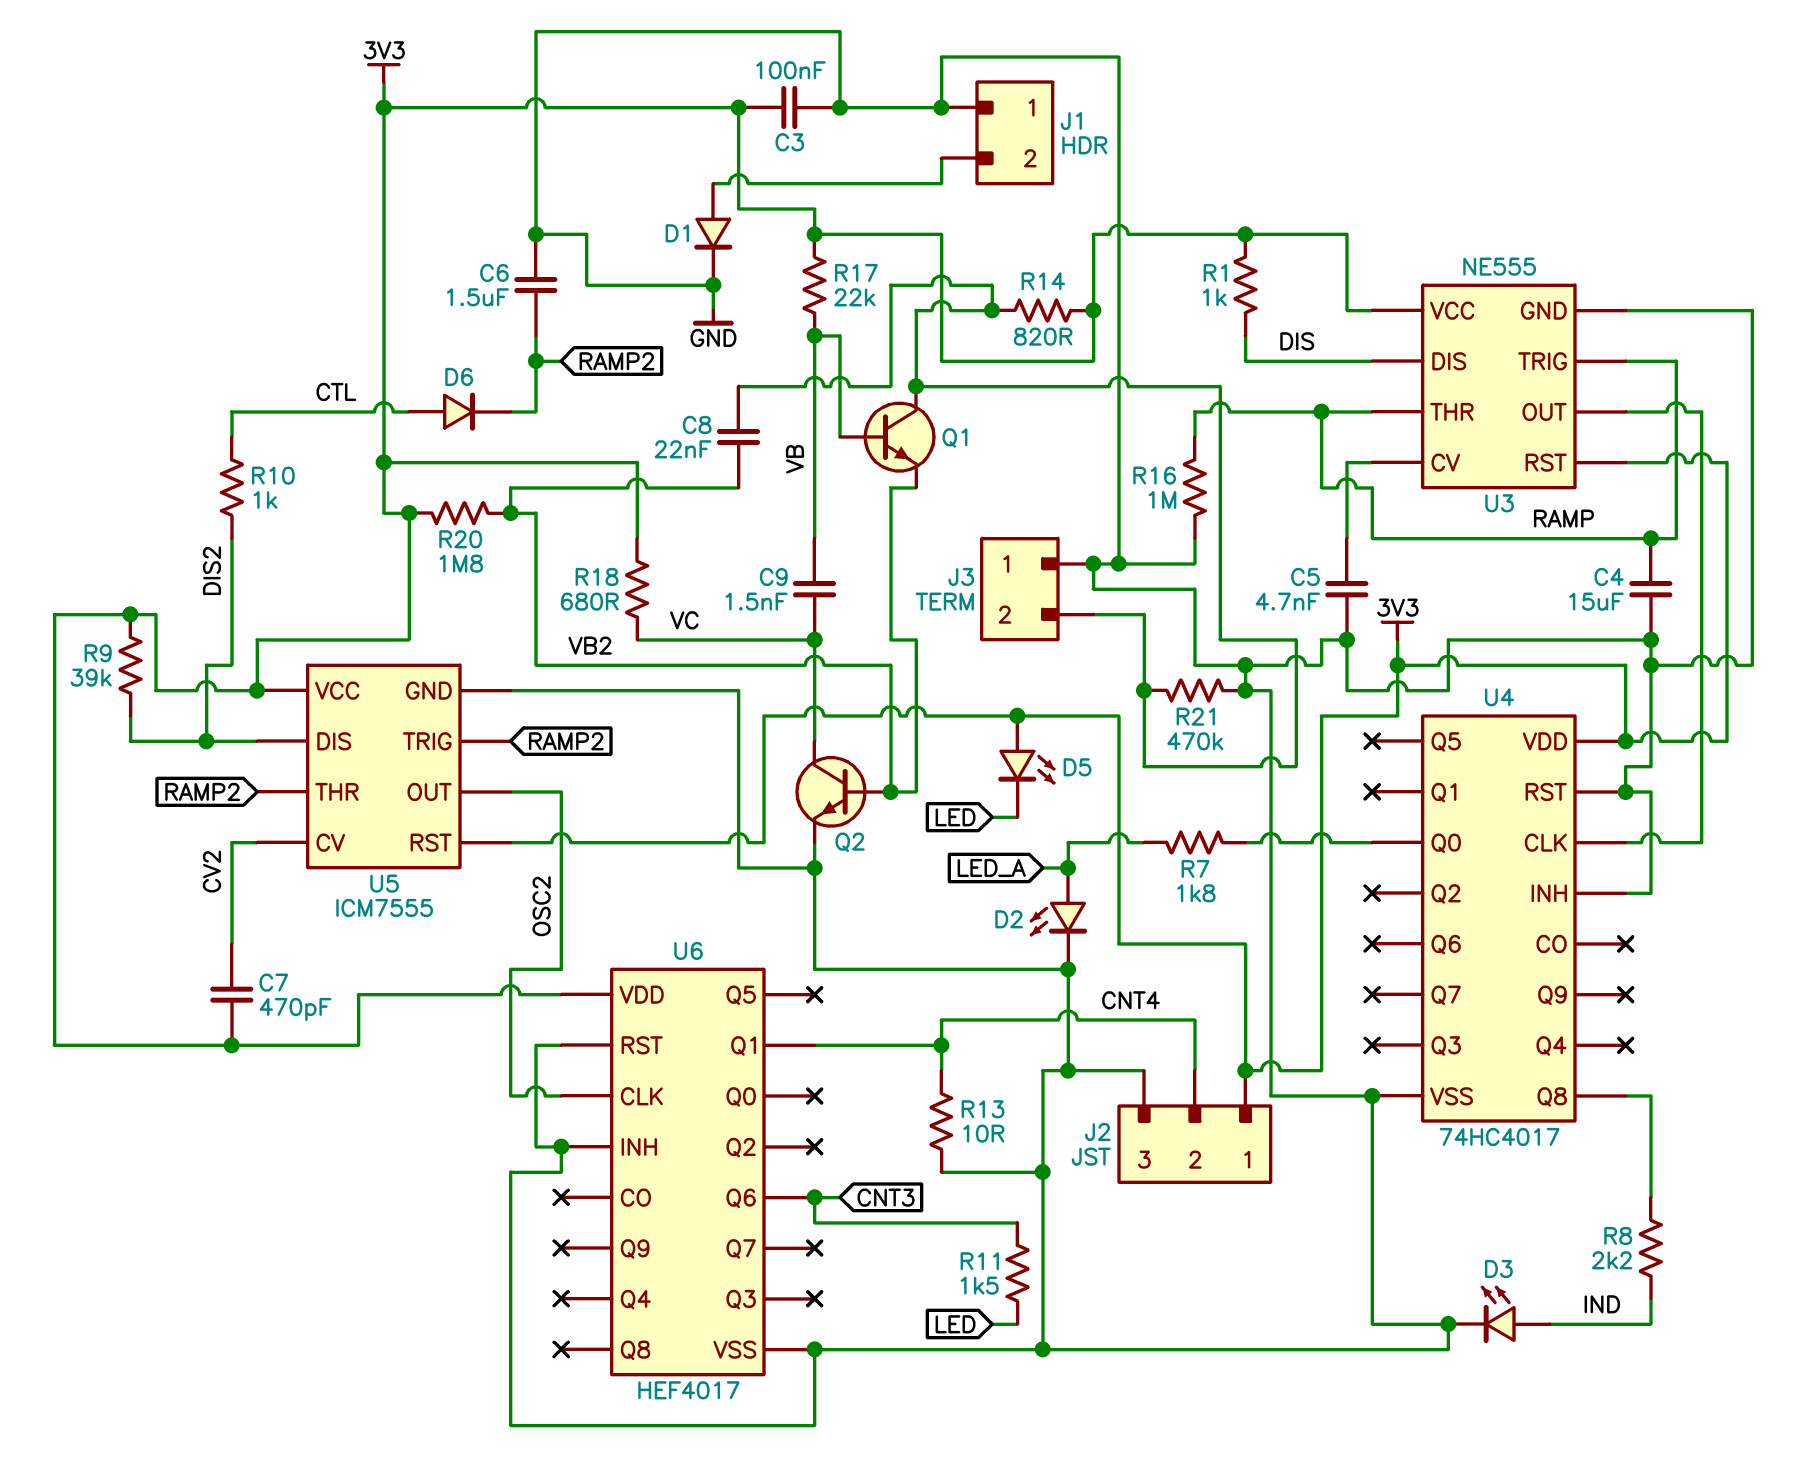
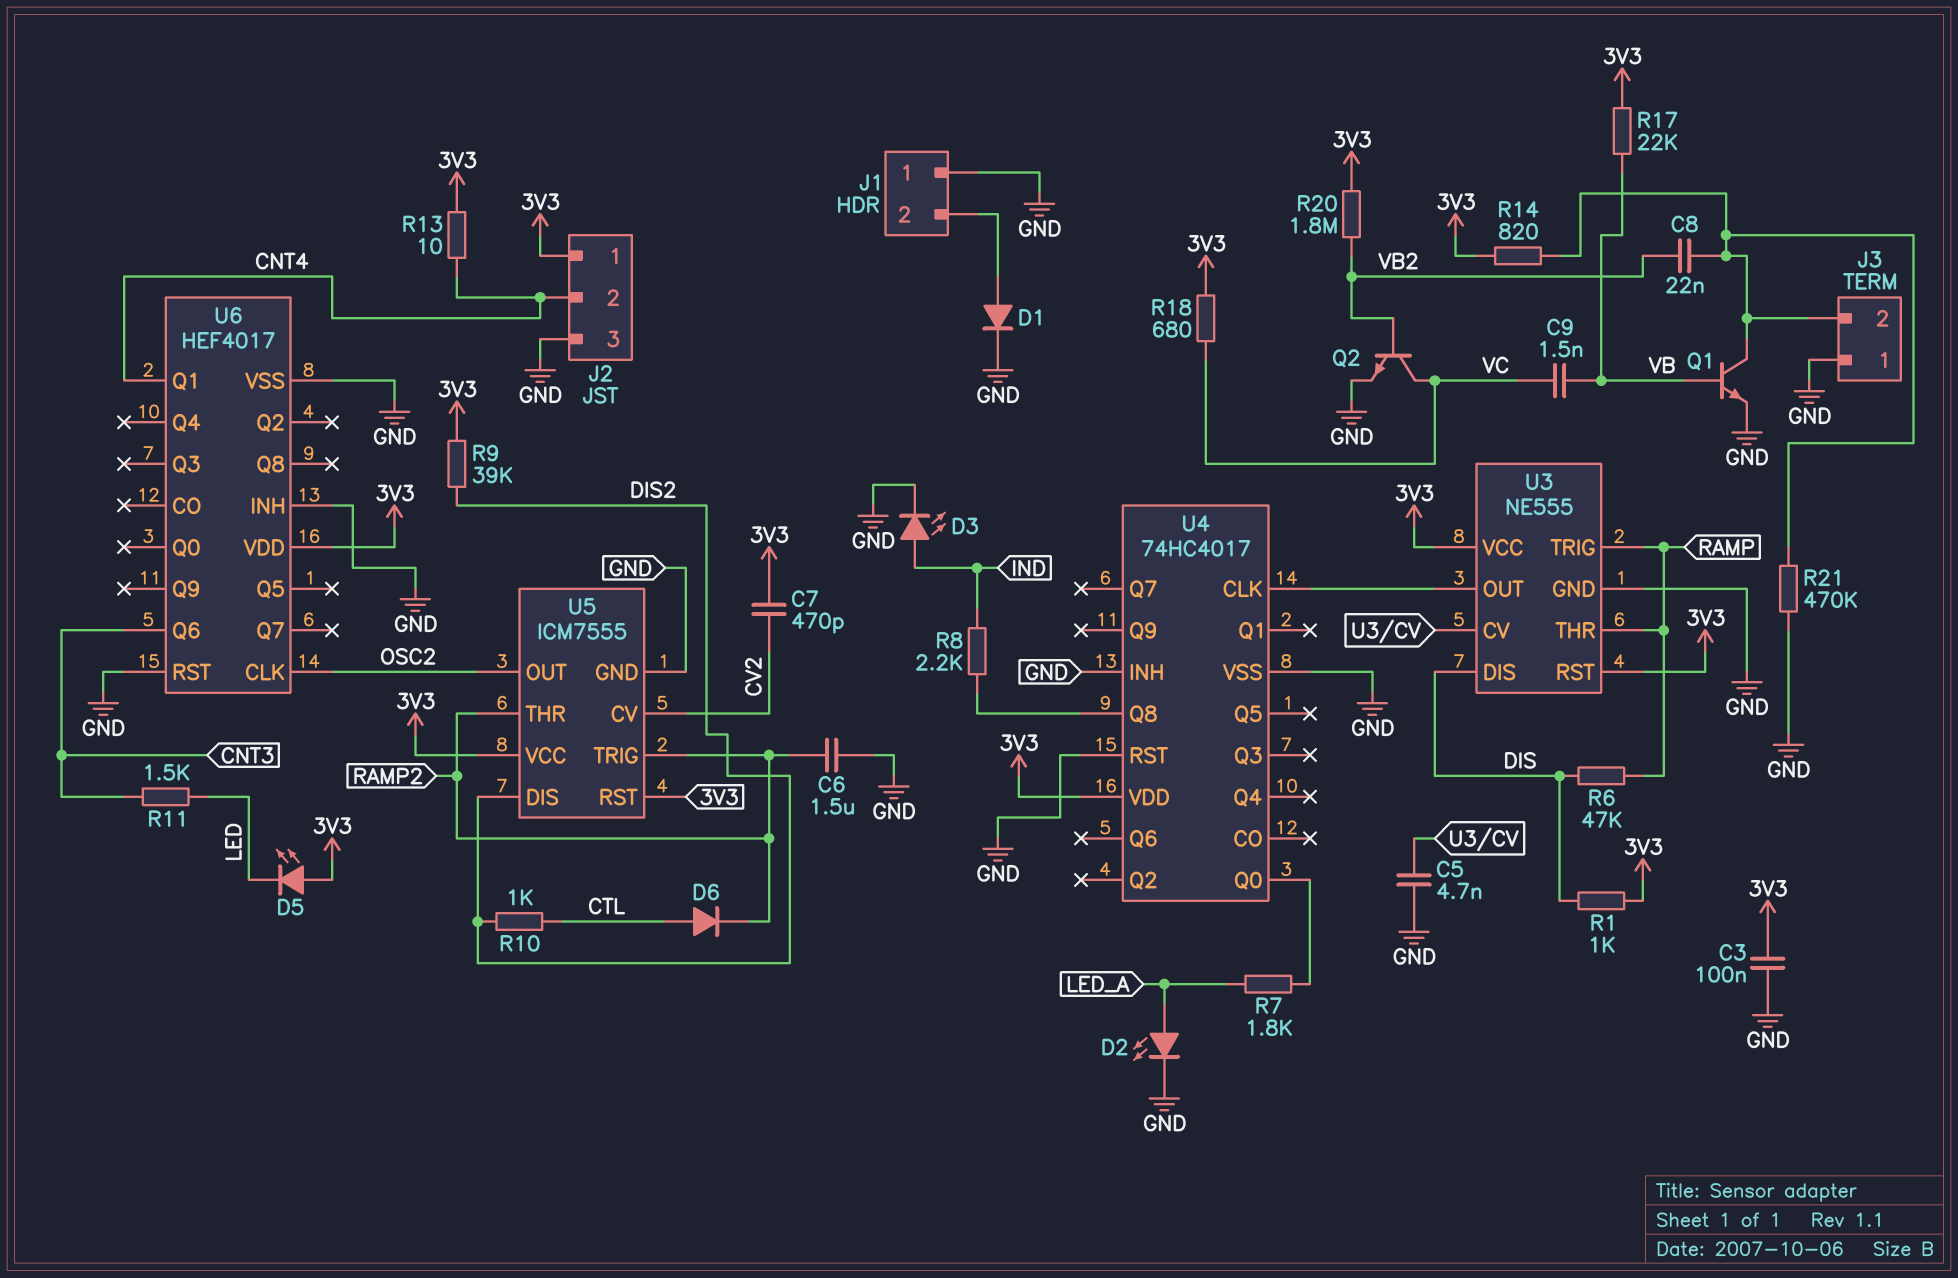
C4: 15uF (GND, RAMP) -> none
Q1: NPN (B VB, C J3/2, E VB2) -> NPN (B VB, C J3/2, E GND)
R6: none -> 47k (DIS, RAMP)
R13: 10 (CNT4, GND) -> 10 (3V3, CNT4)
R16: 1M (GND, RAMP) -> none

